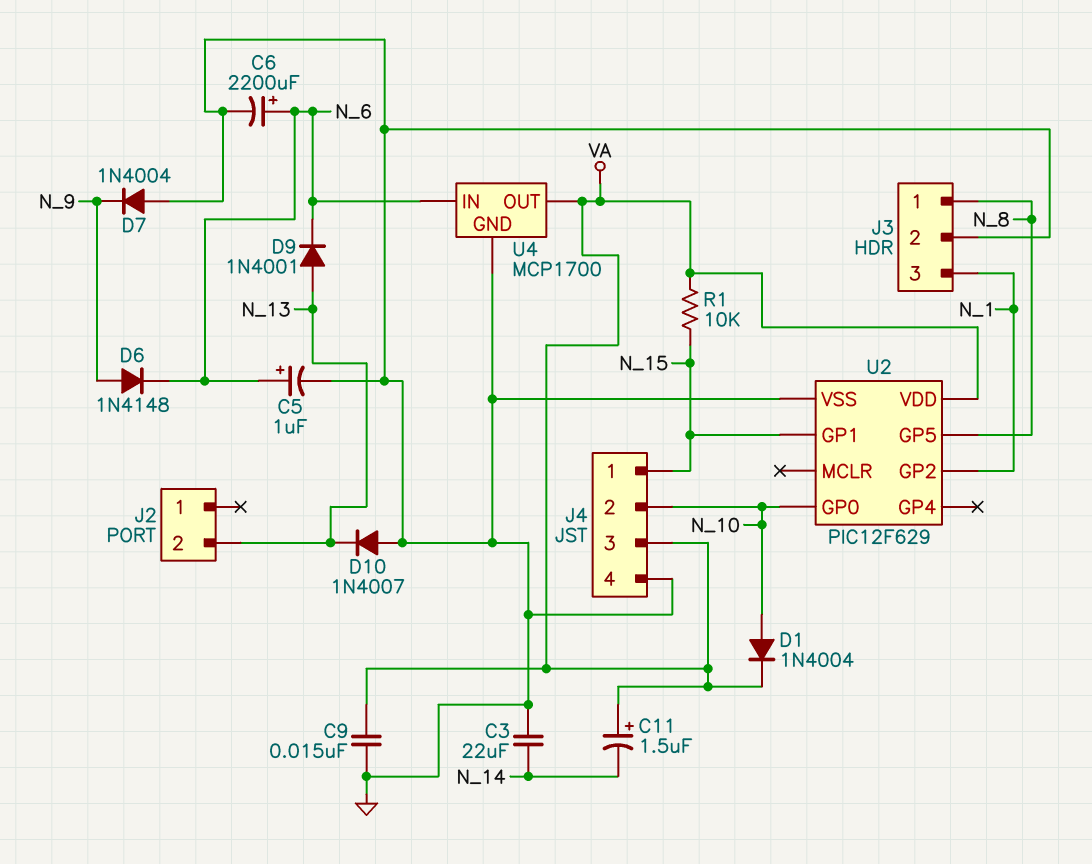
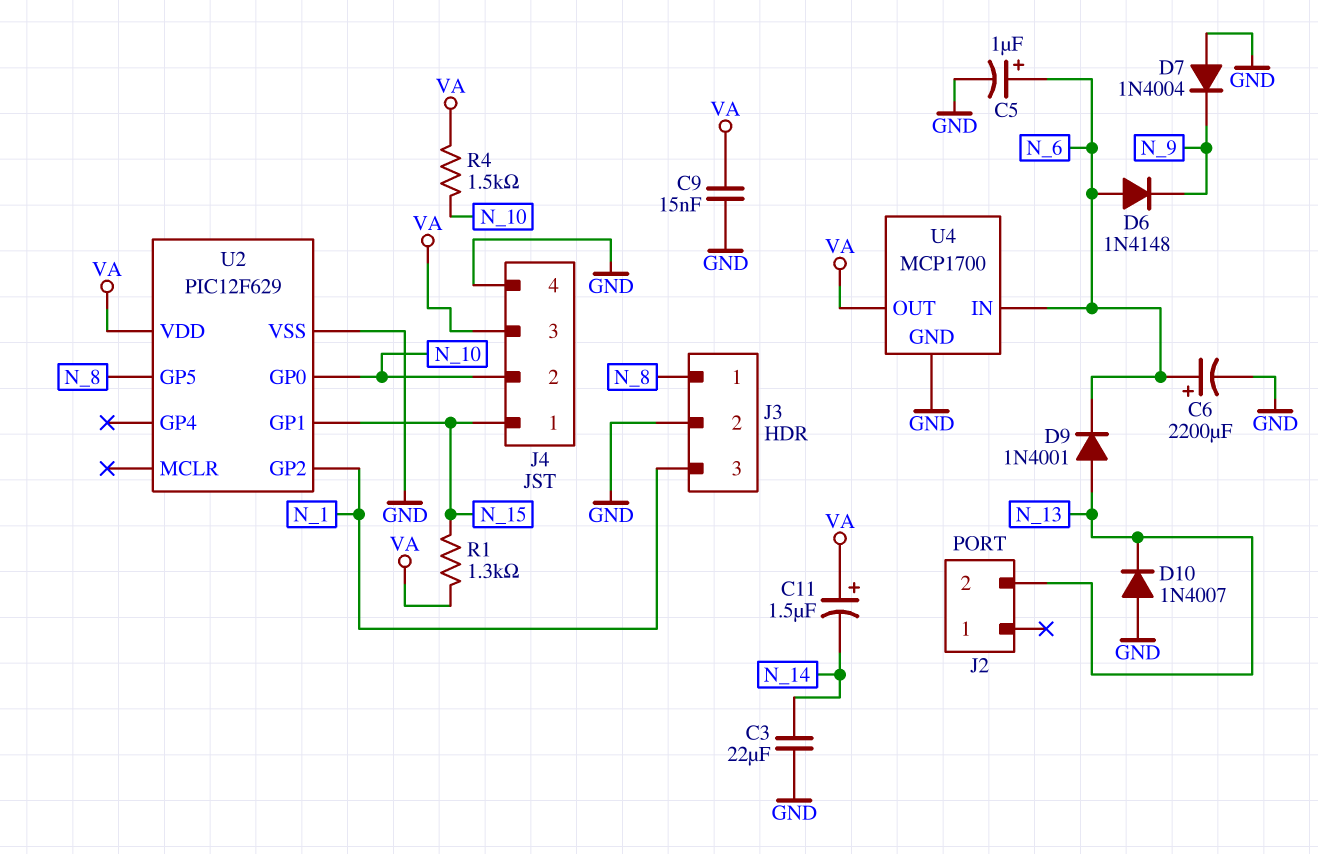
D1: diode 1N4004 (A N_10, K VA) -> none
D6: diode 1N4148 (A N_9, K N_6) -> diode 1N4148 (A N_6, K N_9)
R1: 10k (N_15, VA) -> 1.3k (N_15, VA)
R4: none -> 1.5k (N_10, VA)

